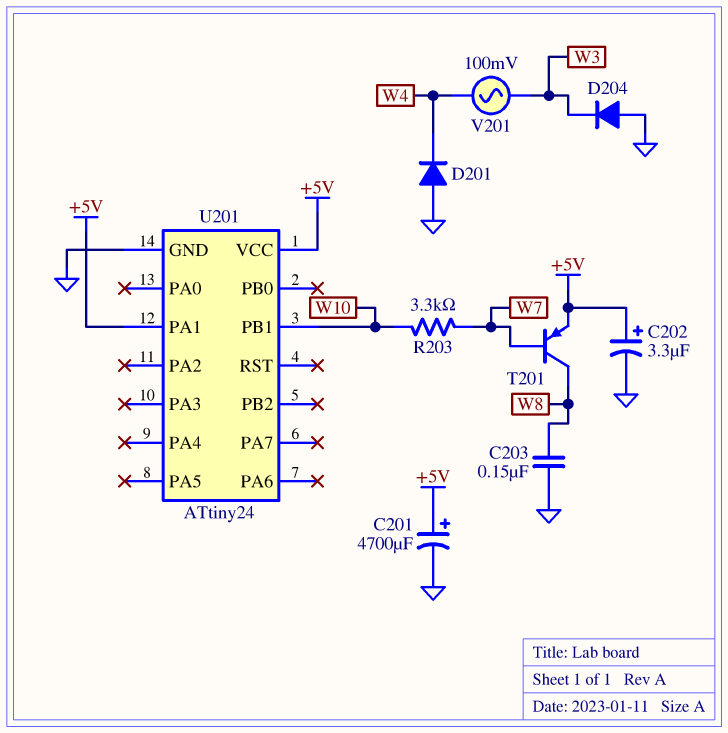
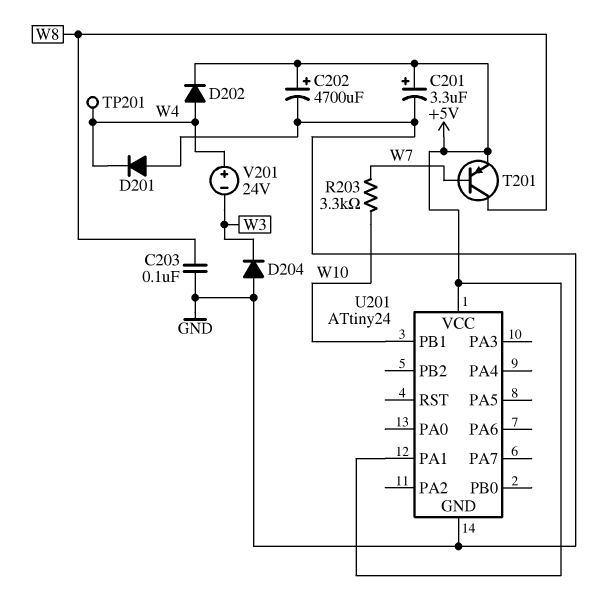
C201: 4700uF (plus +5V, minus GND) -> 3.3uF (plus +5V, minus GND)
C202: 3.3uF (plus +5V, minus GND) -> 4700uF (plus +5V, minus GND)
C203: 150nF (GND, W8) -> 100nF (GND, W8)
D202: none -> diode (A W4, K +5V)
TP201: none -> test point (W4)
V201: AC 100mV (W3, W4) -> 24V (plus W4, minus W3)

